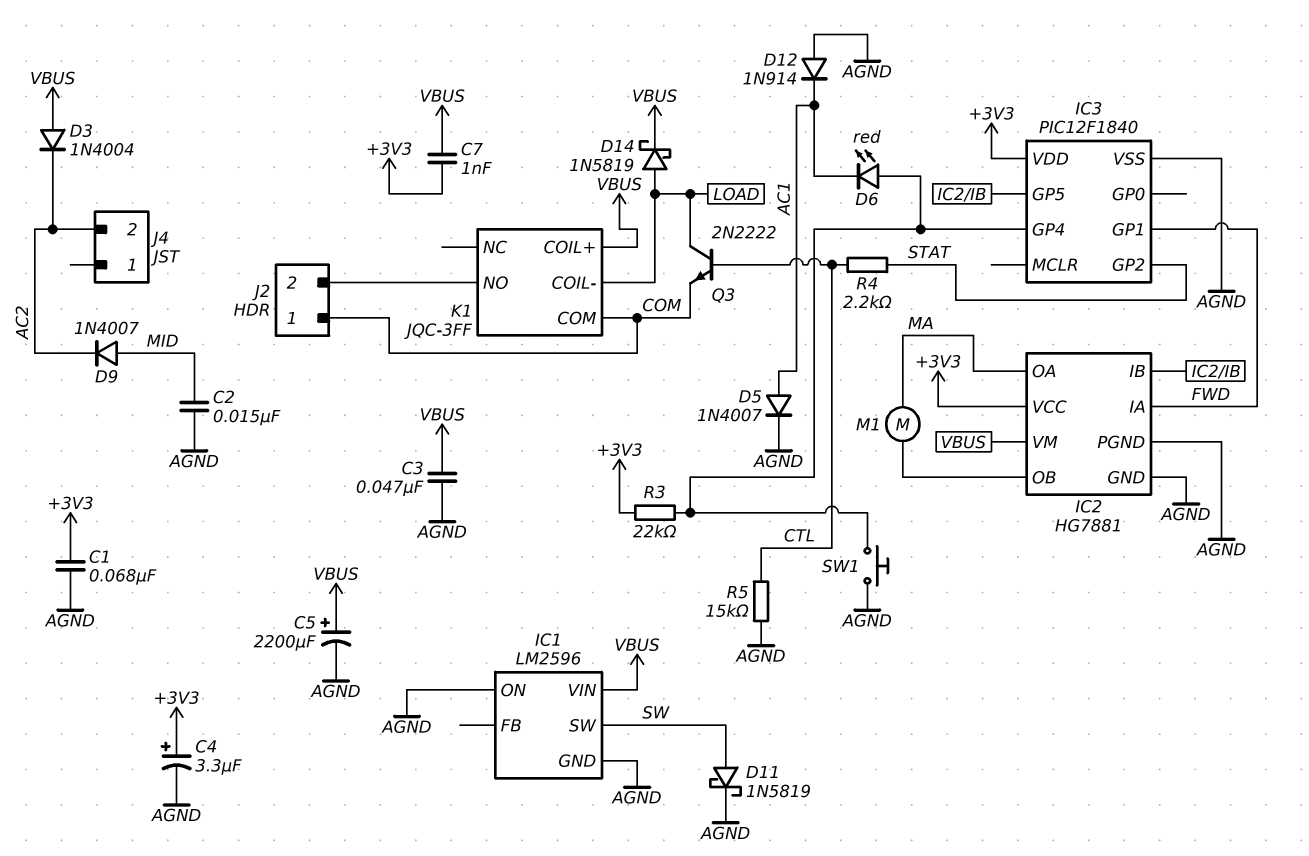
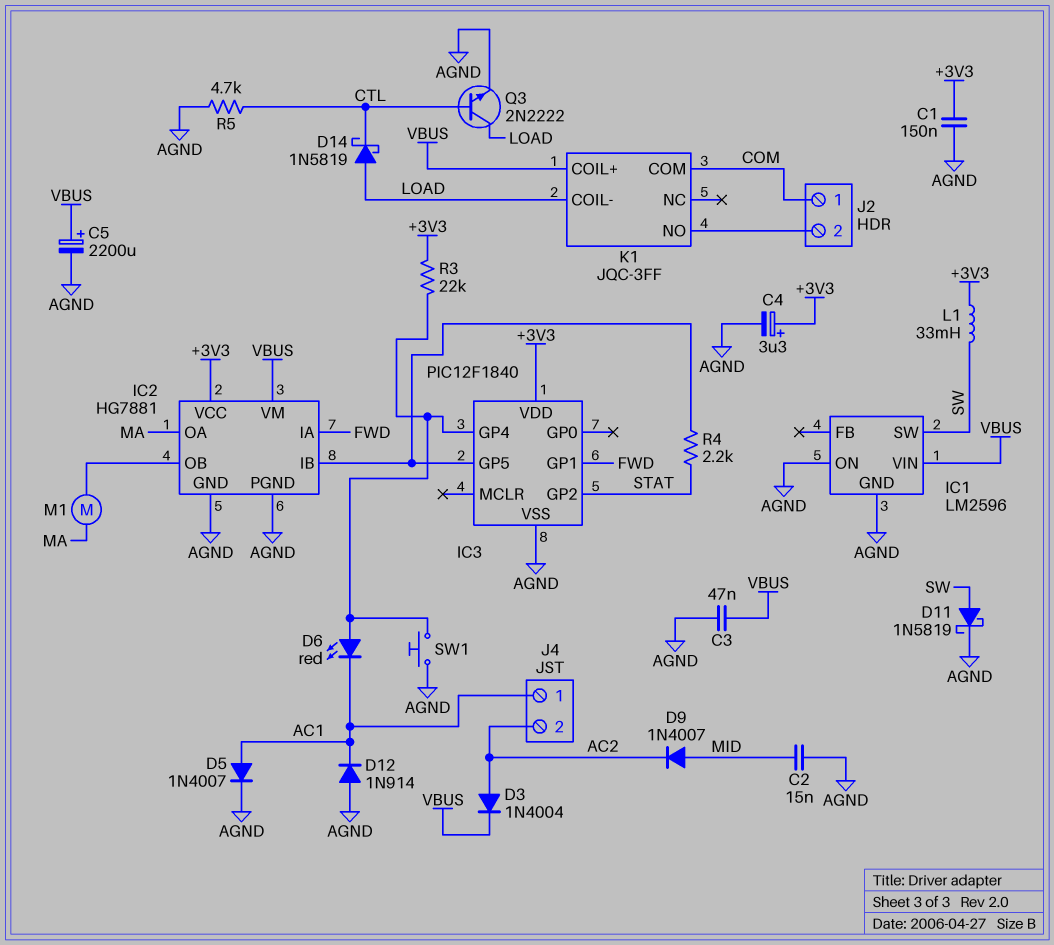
C1: 68nF (+3V3, AGND) -> 150nF (+3V3, AGND)
C7: 1nF (+3V3, VBUS) -> none
D3: diode 1N4004 (A VBUS, K AC2) -> diode 1N4004 (A AC2, K VBUS)
D14: schottky 1N5819 (A LOAD, K VBUS) -> schottky 1N5819 (A LOAD, K CTL)
J4 pin 1: none -> AC1
L1: none -> 33mH (+3V3, SW)
Q3: NPN 2N2222 (B CTL, C LOAD, E COM) -> NPN 2N2222 (B CTL, C LOAD, E AGND)
R4: 2.2k (CTL, STAT) -> 2.2k (IC2/IB, STAT)
R5: 15k (AGND, CTL) -> 4.7k (AGND, CTL)

